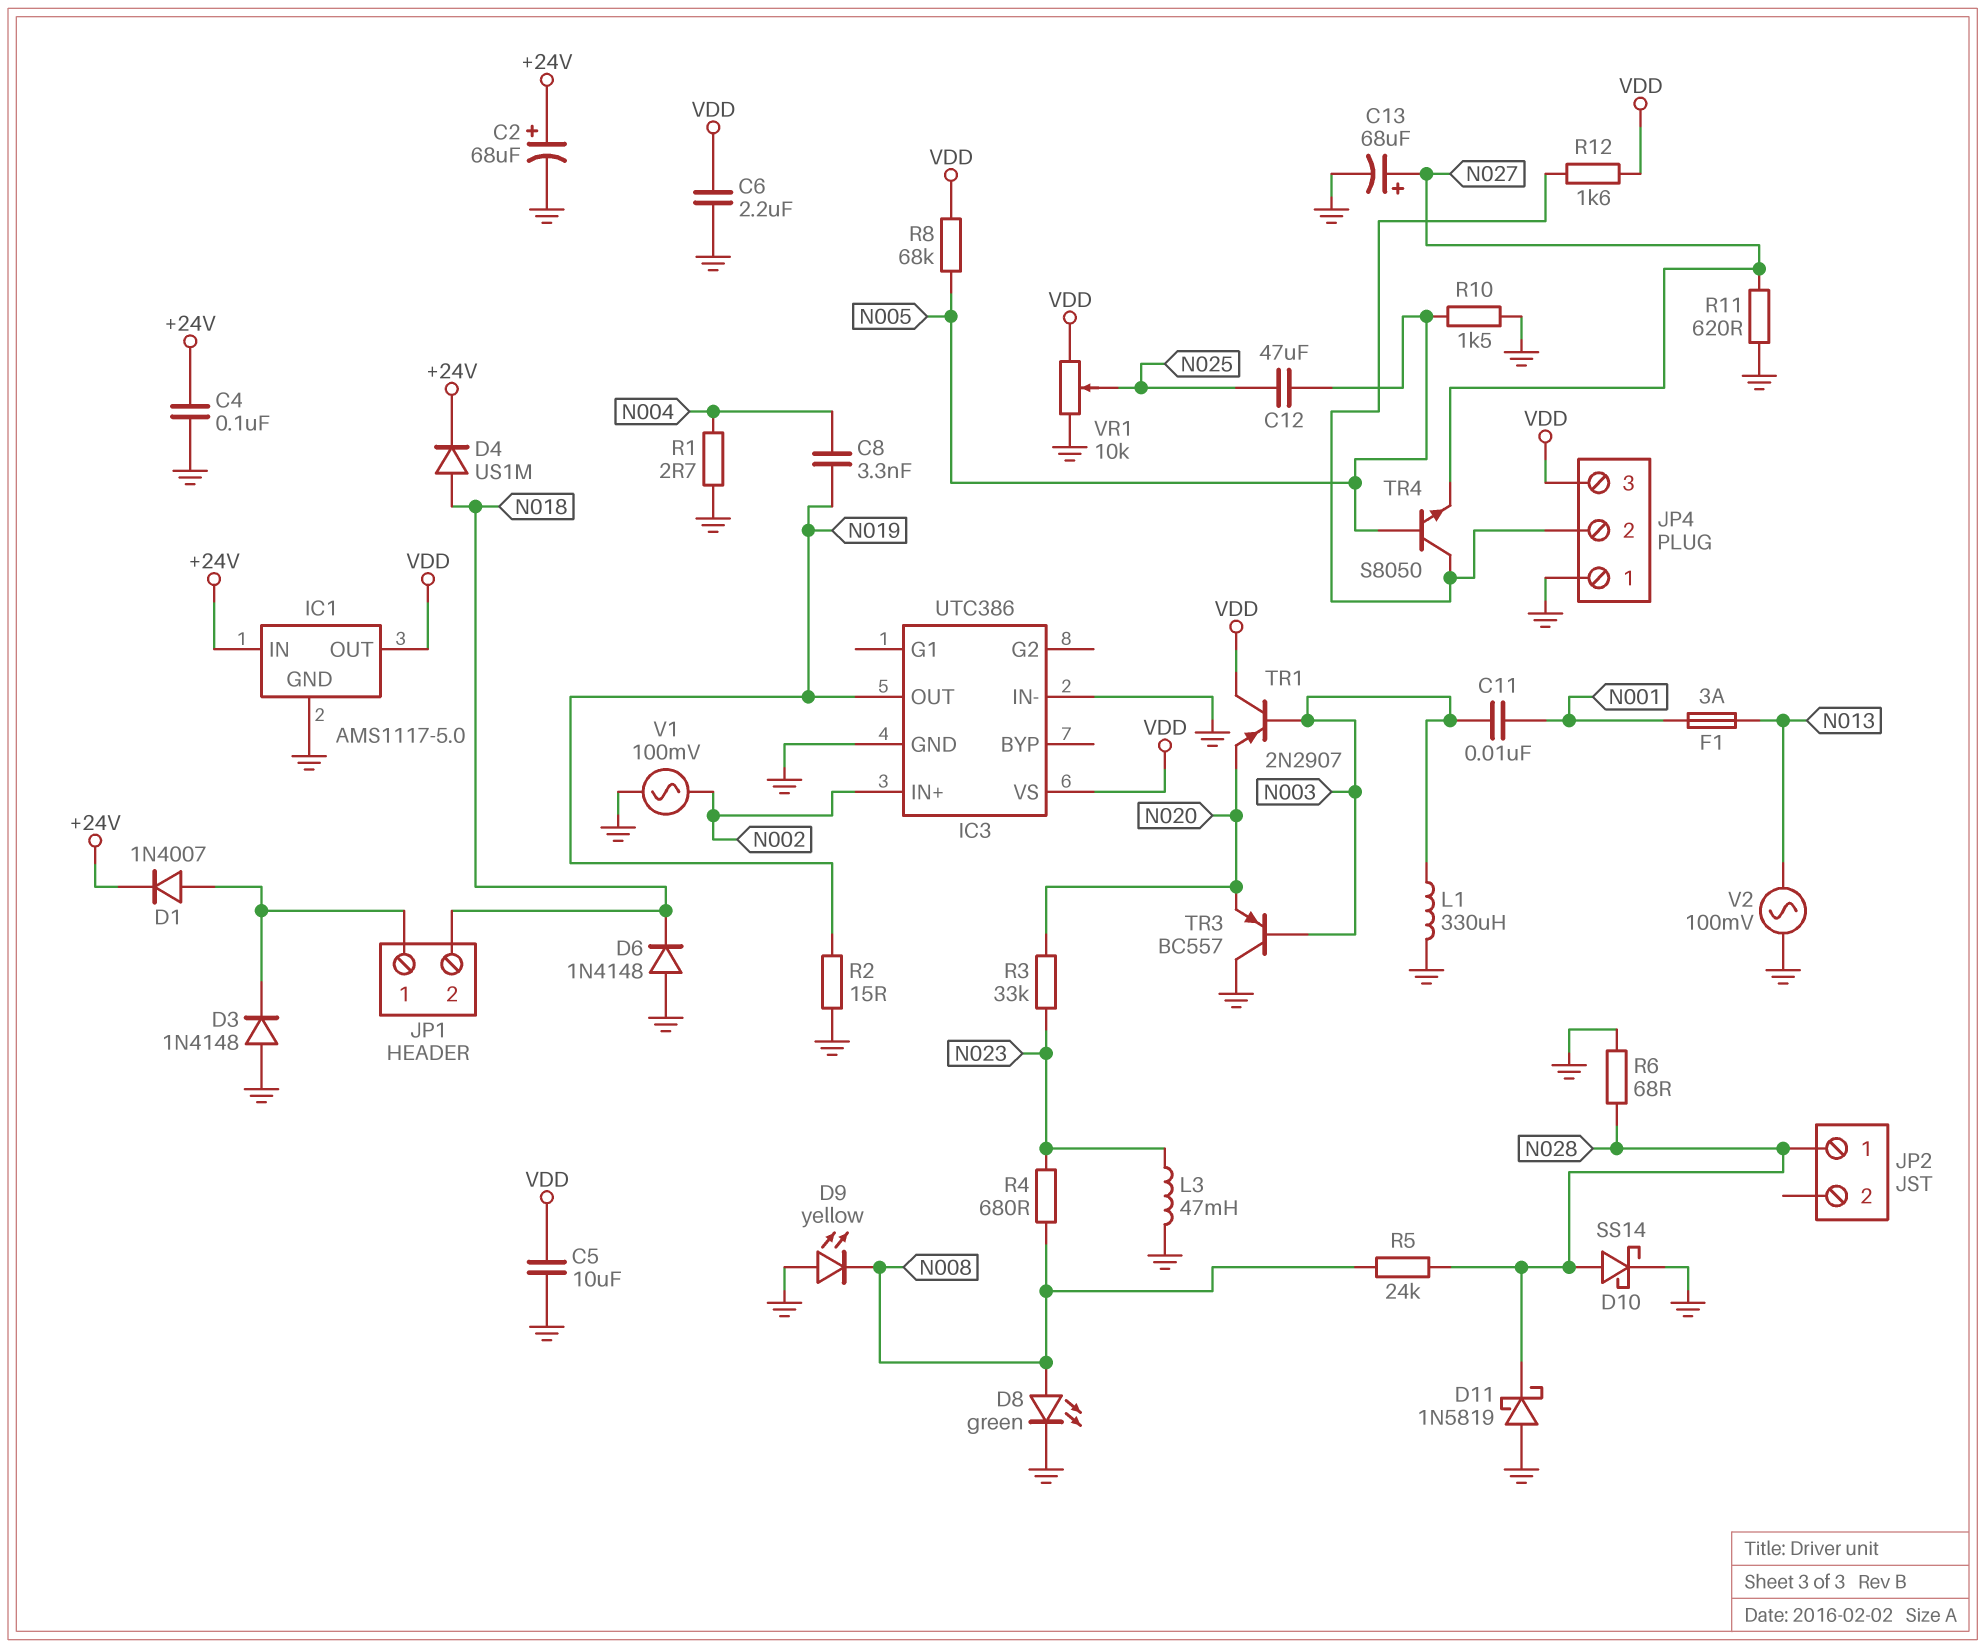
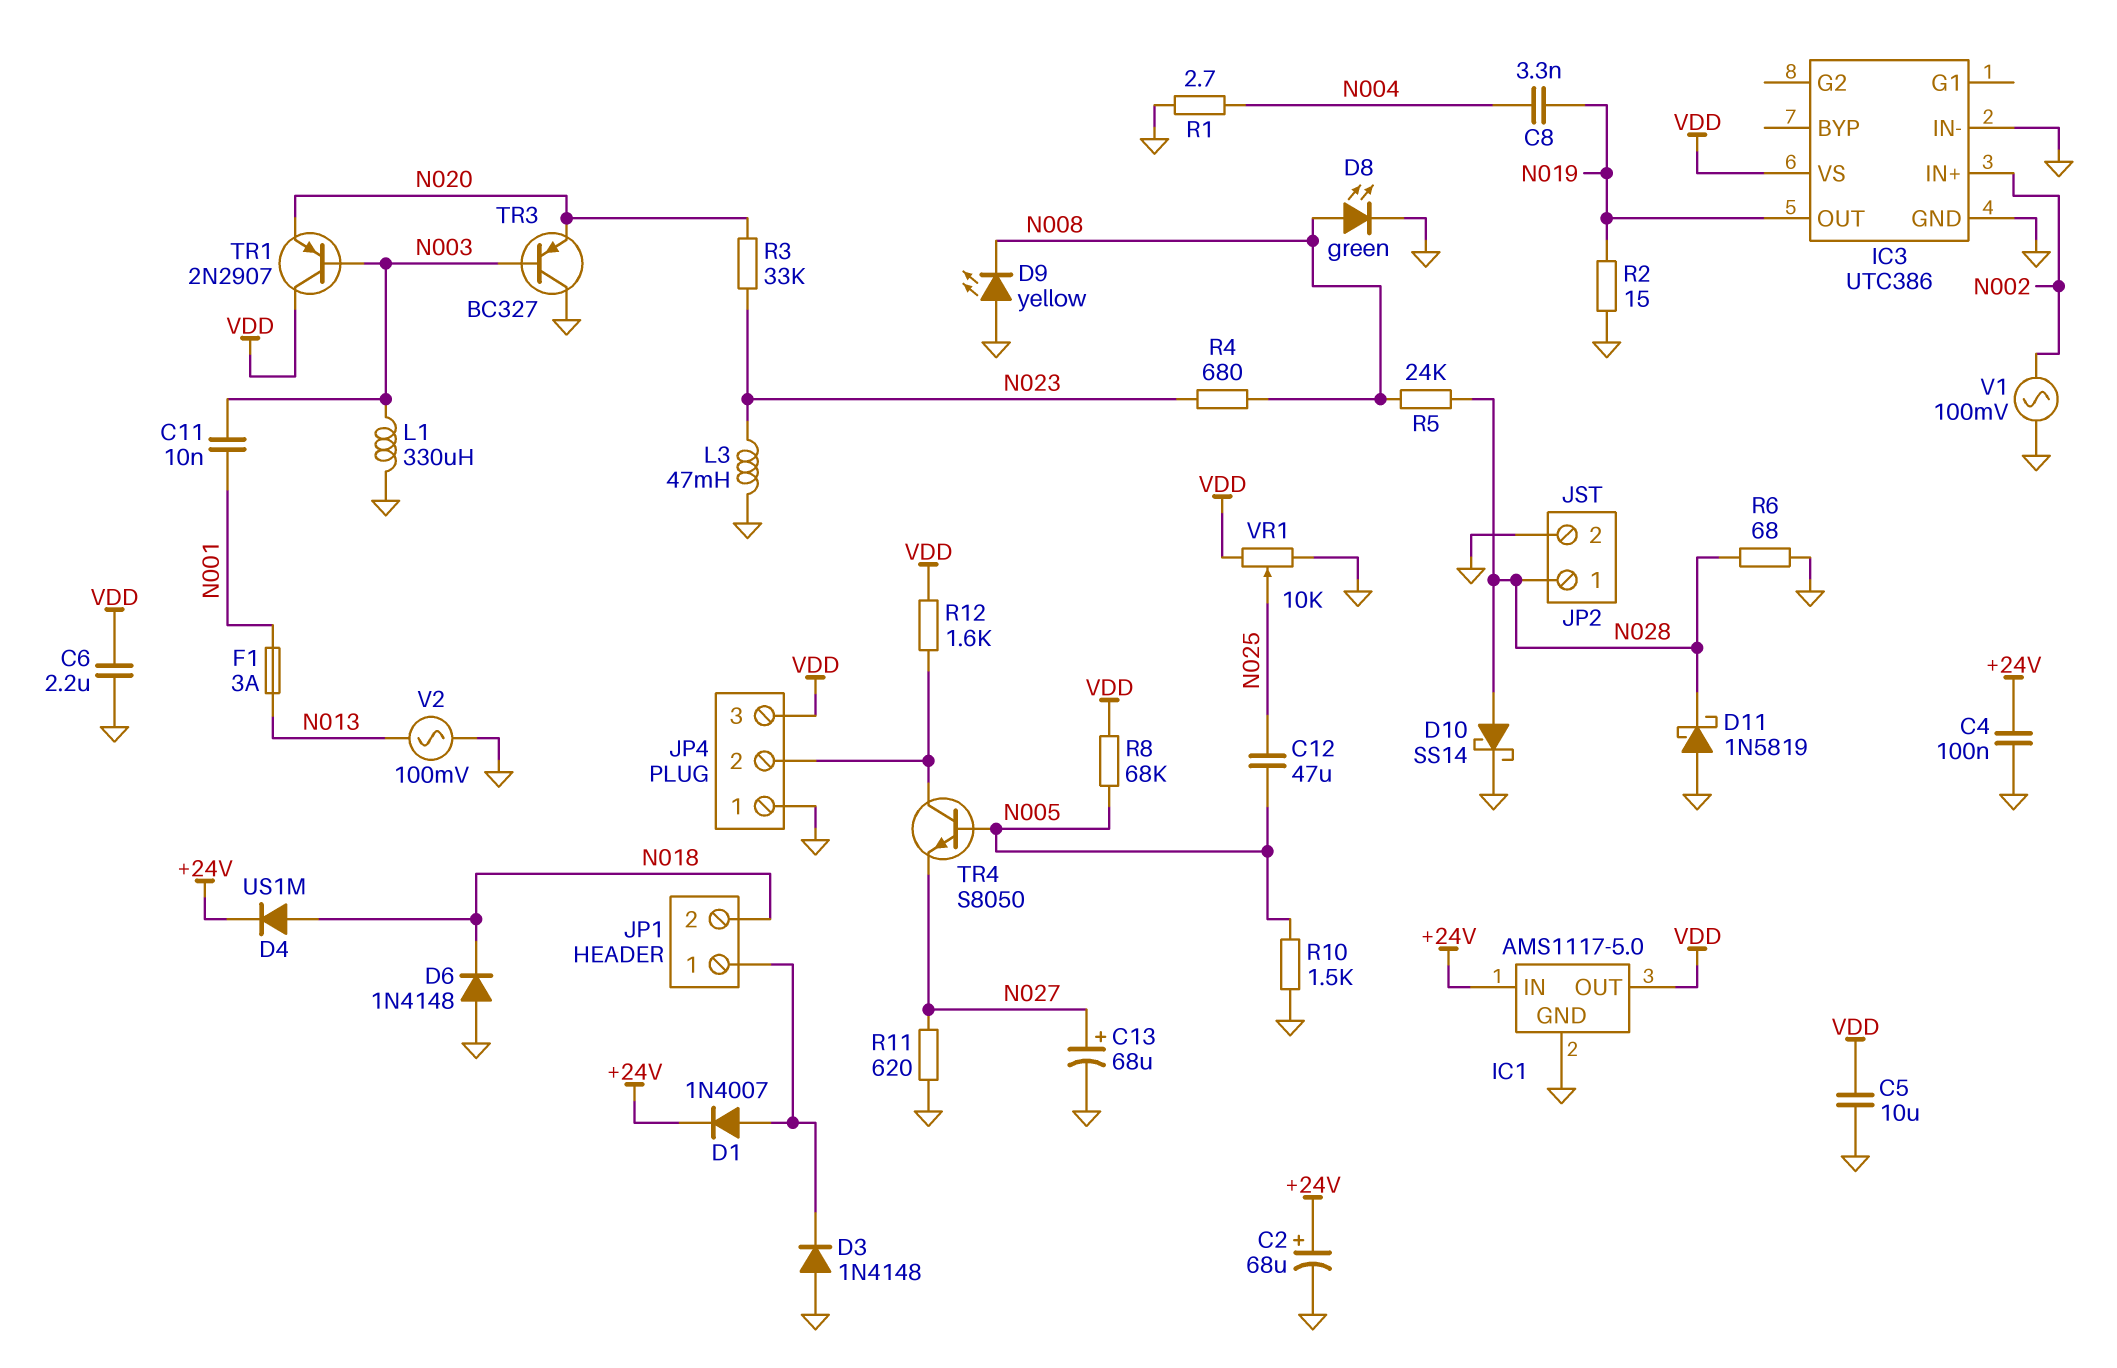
JP2 pin 2: none -> GND
TR3: PNP BC557 (B N003, C GND, E N020) -> PNP BC327 (B N003, C GND, E N020)

